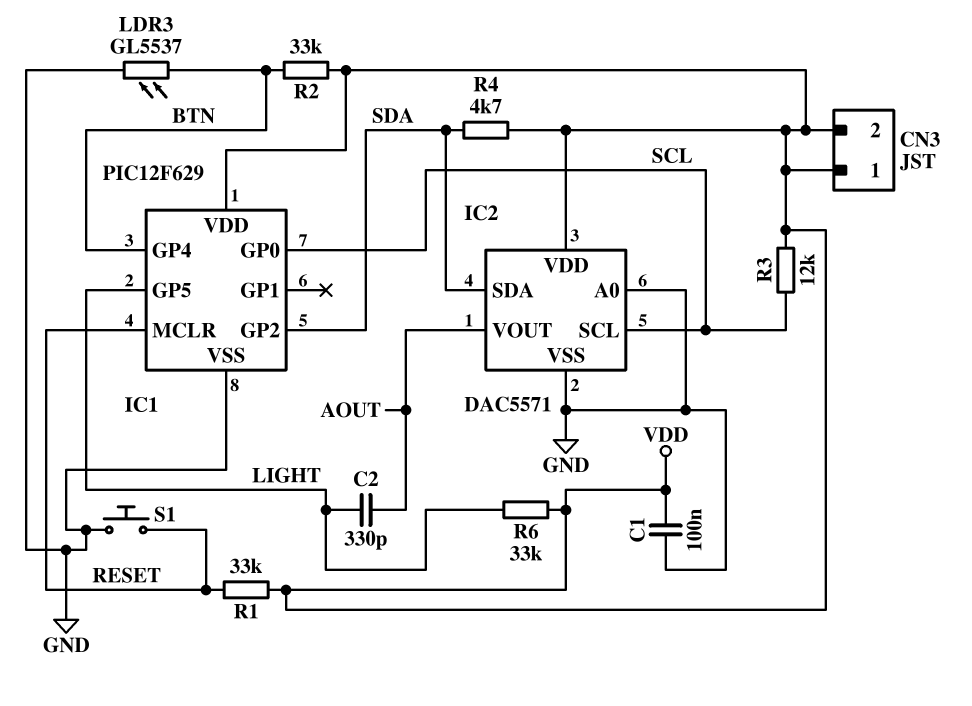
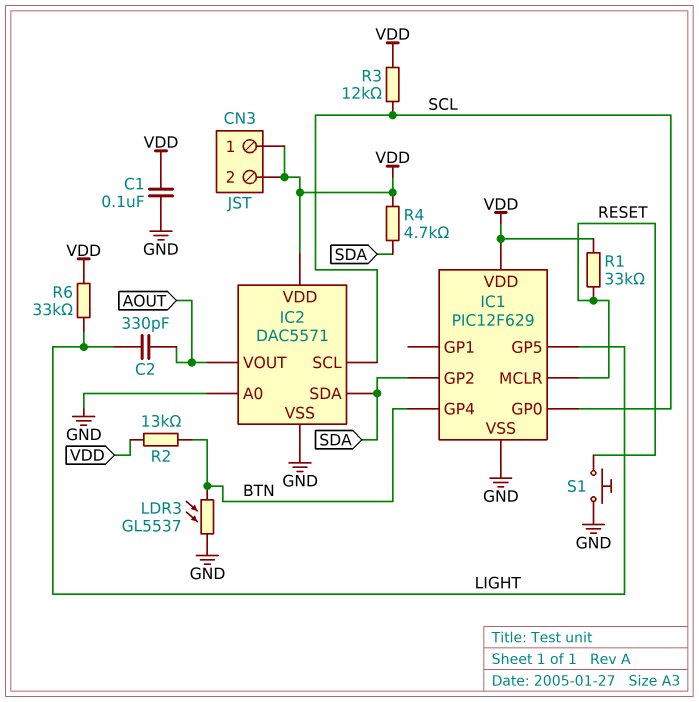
R2: 33k (BTN, VDD) -> 13k (BTN, VDD)

